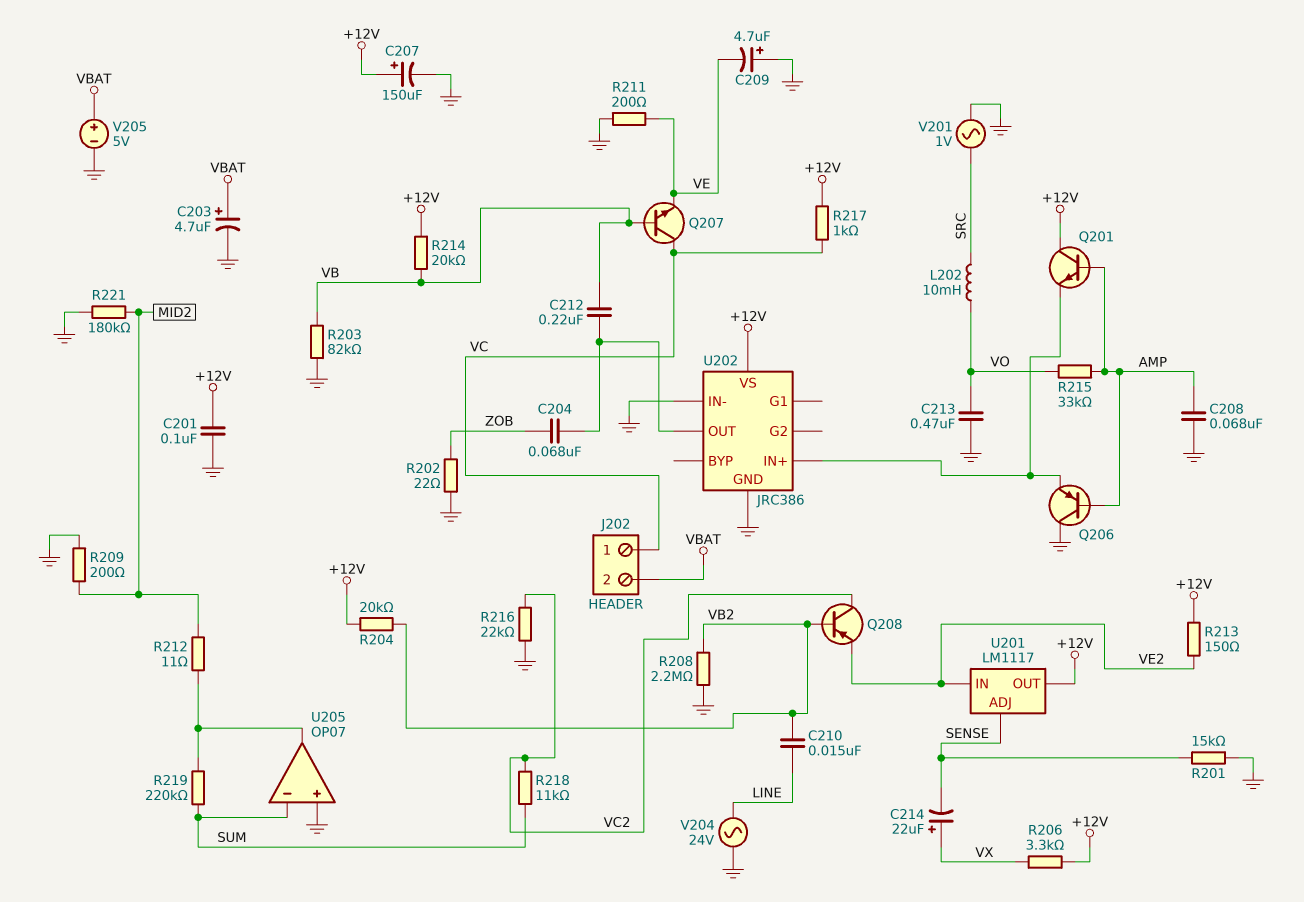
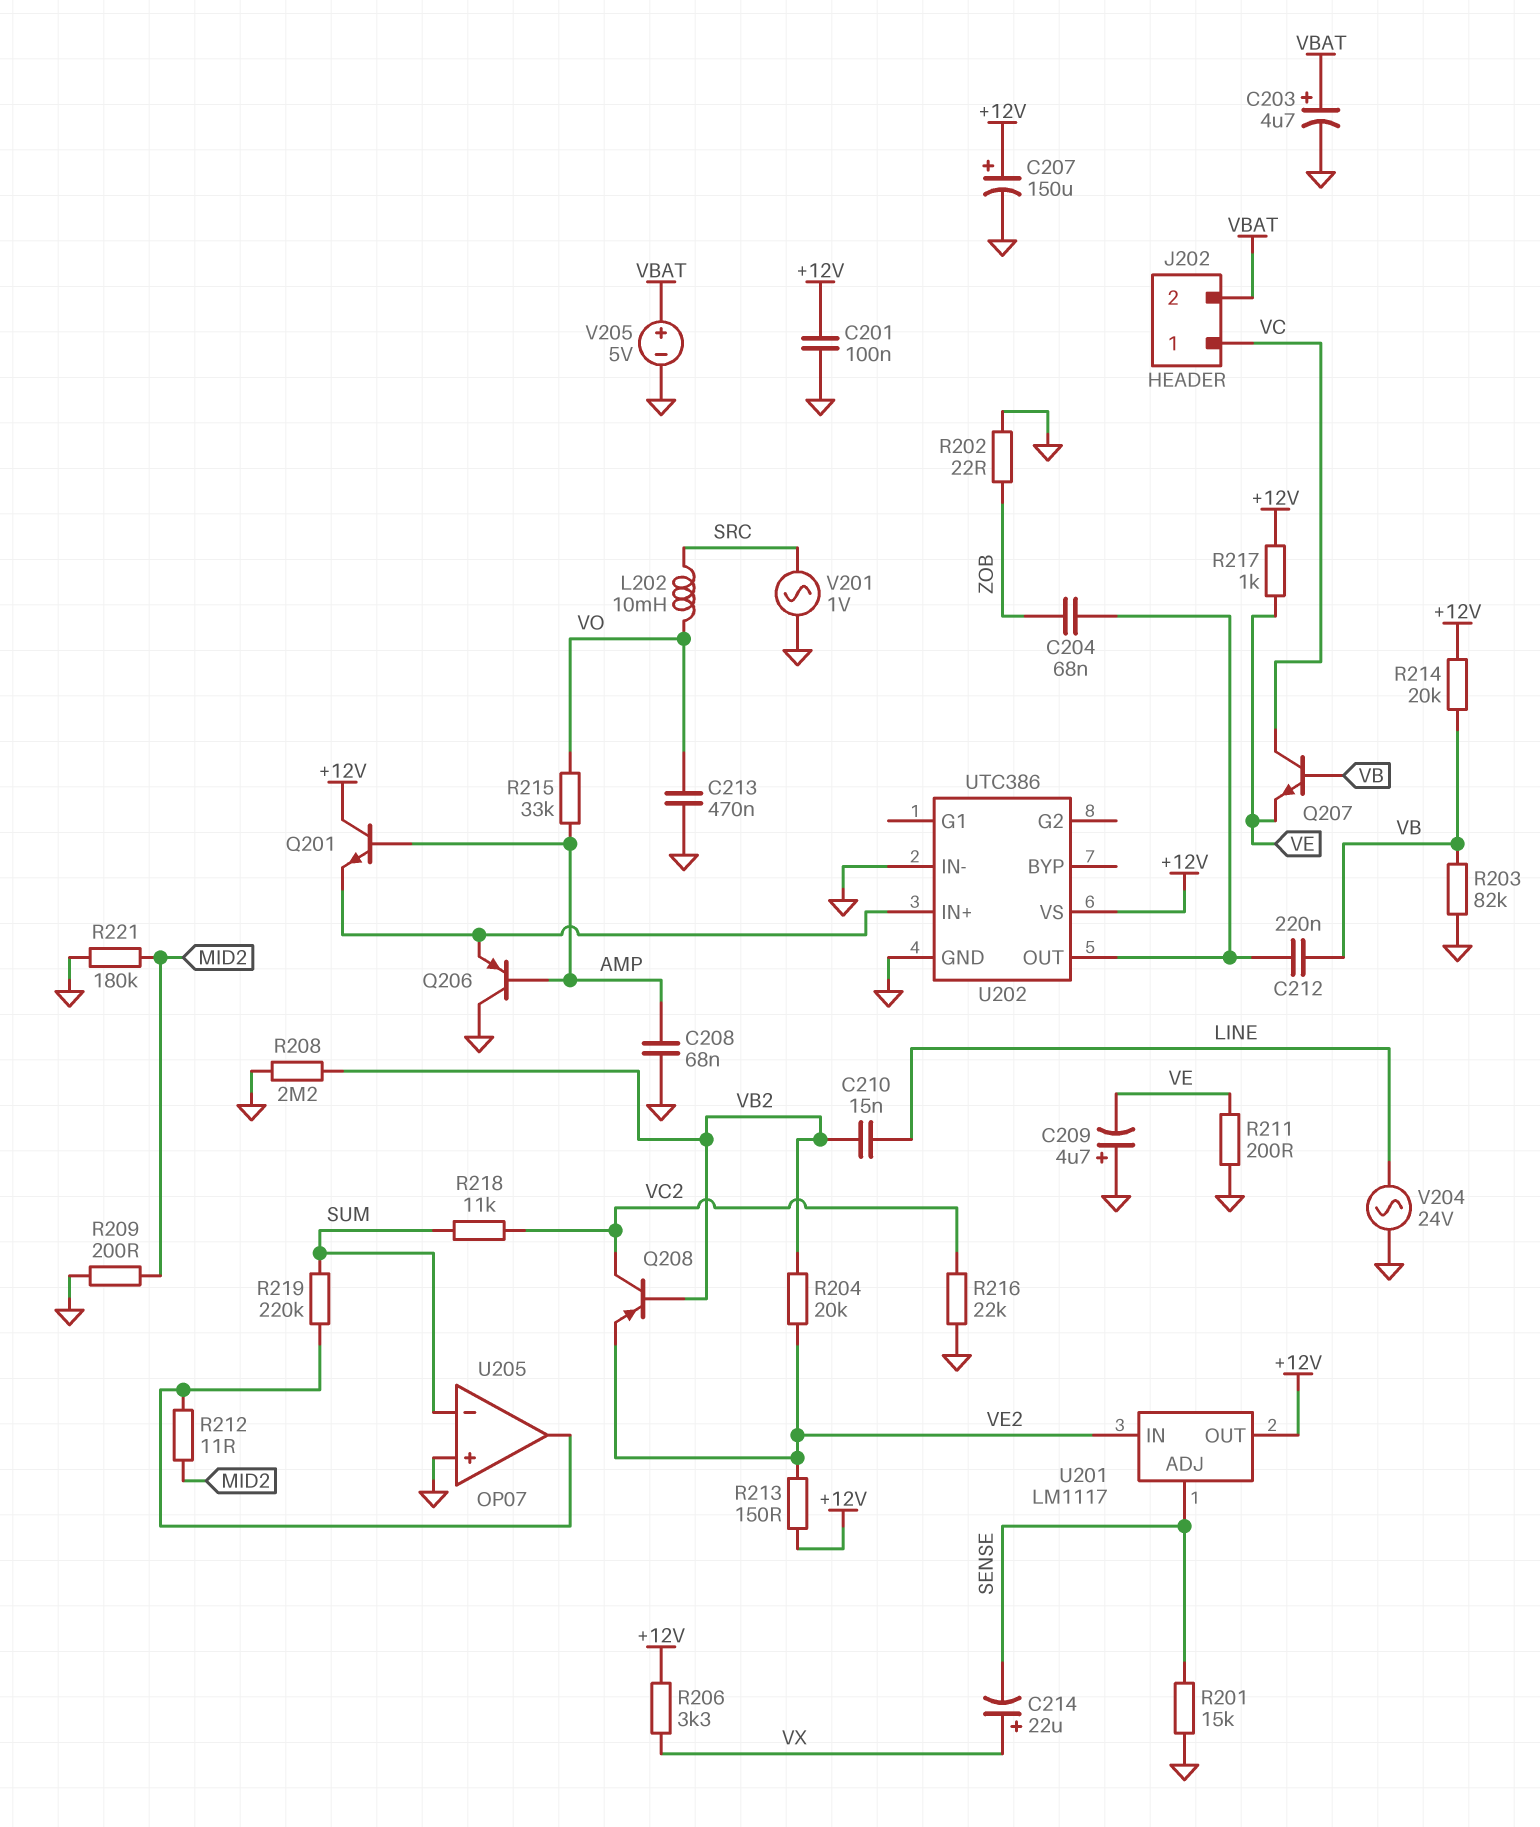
R204: 20k (+12V, VB2) -> 20k (VB2, VE2)
R217: 1k (+12V, VC) -> 1k (+12V, VE)
U202: JRC386 -> UTC386

